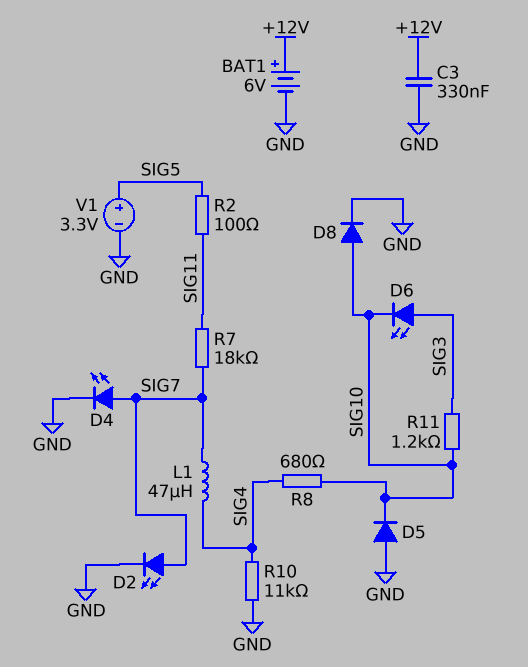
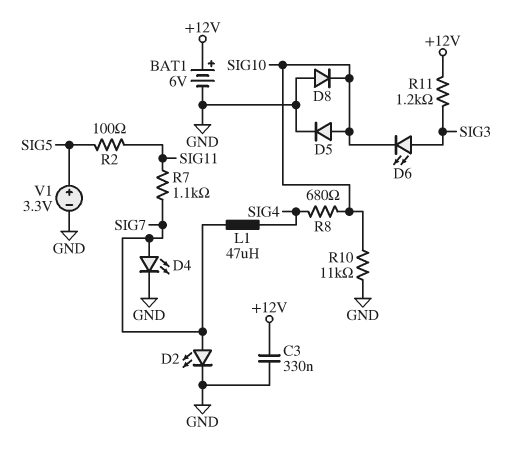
D5: diode (A GND, K SIG10) -> diode (A SIG10, K GND)
D8: diode (A SIG10, K GND) -> diode (A GND, K SIG10)
R7: 18k (SIG7, SIG11) -> 1.1k (SIG7, SIG11)
R10: 11k (GND, SIG4) -> 11k (GND, SIG10)
R11: 1.2k (SIG3, SIG10) -> 1.2k (+12V, SIG3)

